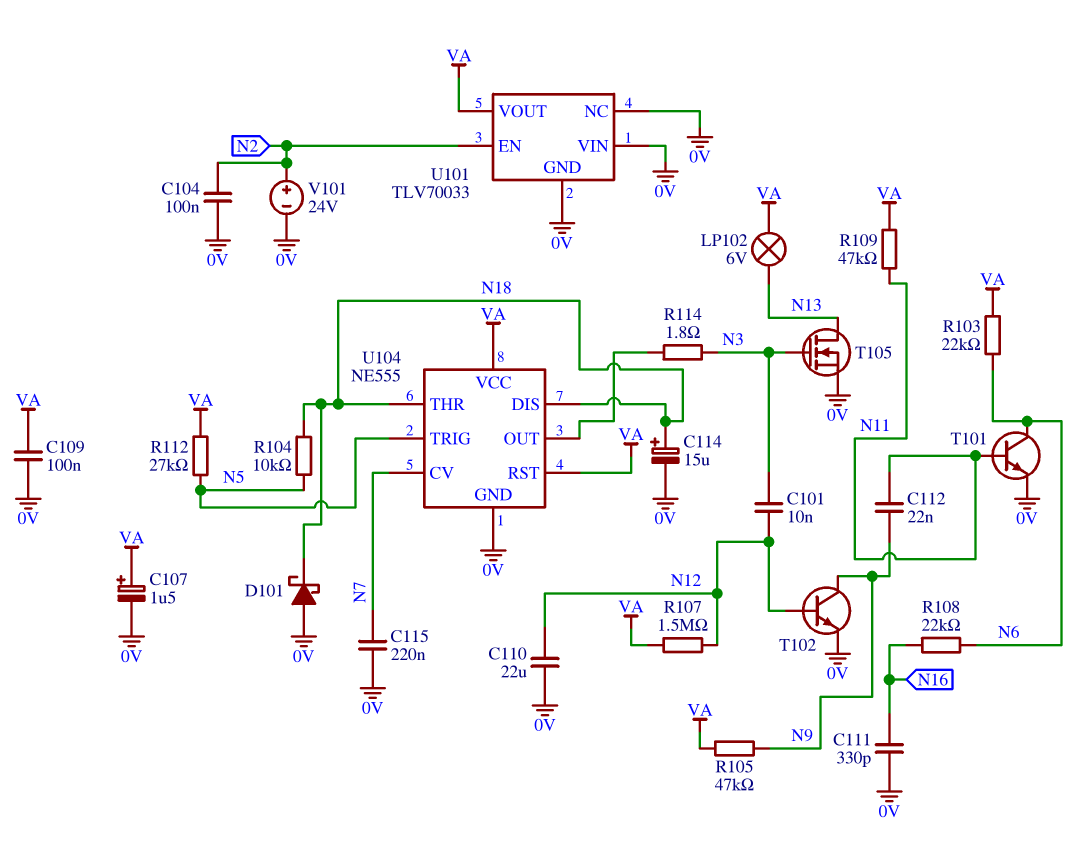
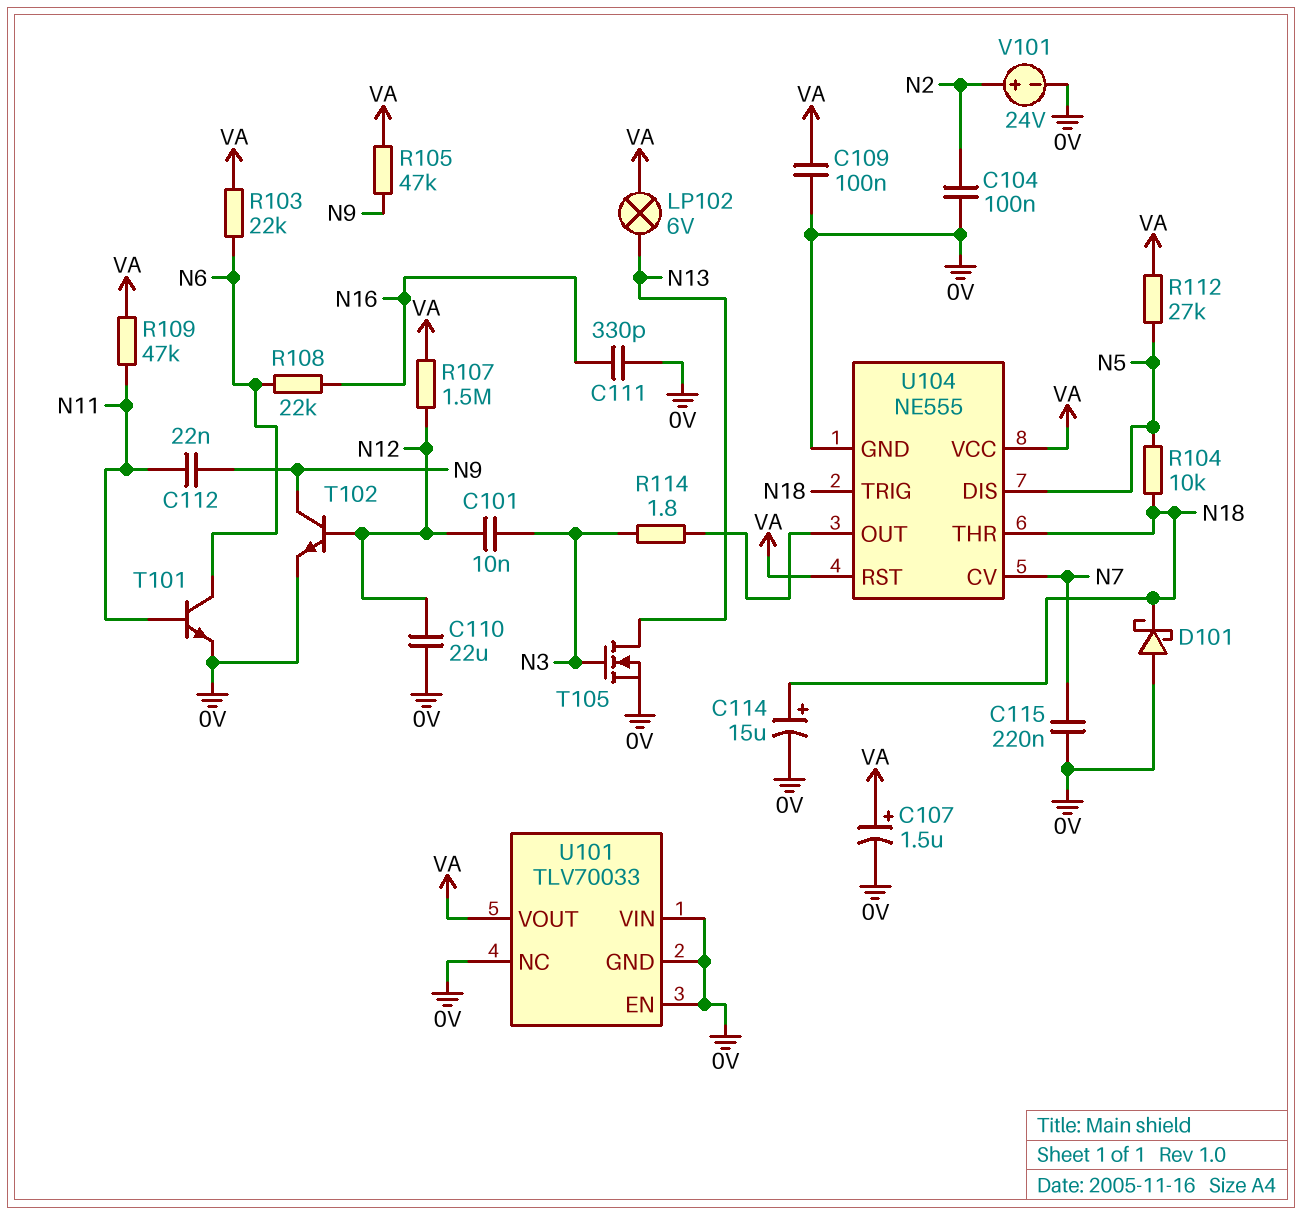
U101 pin EN: N2 -> 0V
U104 pin DIS: N18 -> N5
U104 pin TRIG: N5 -> N18

